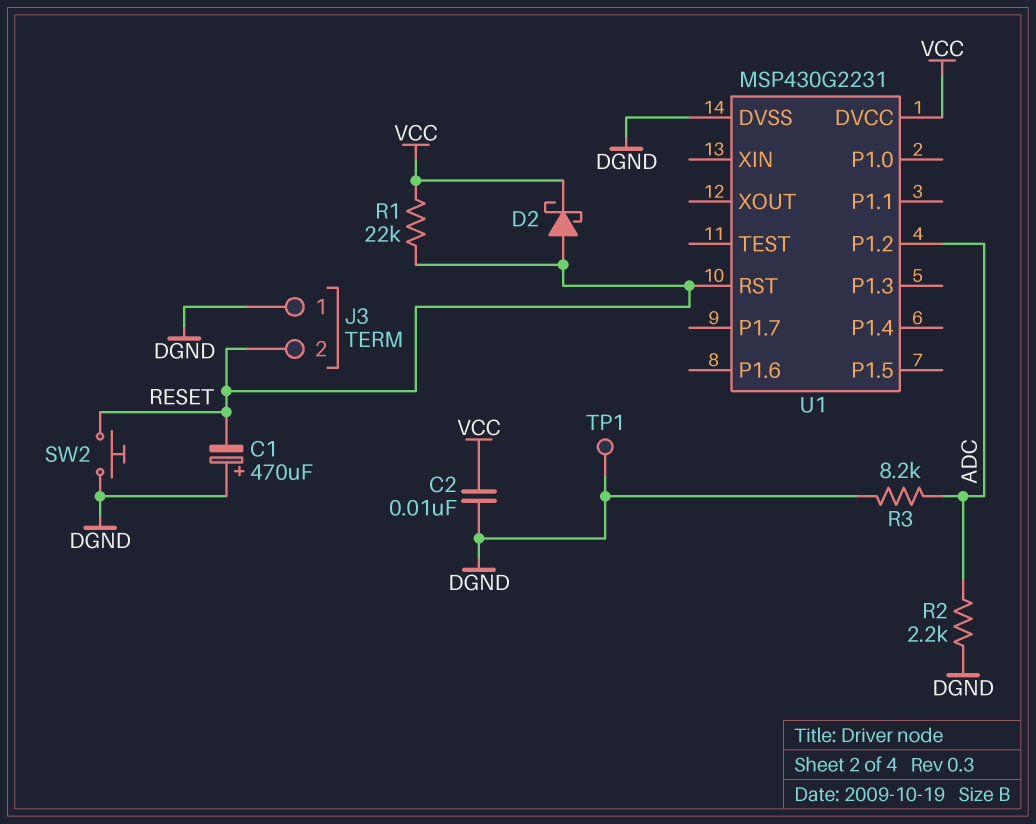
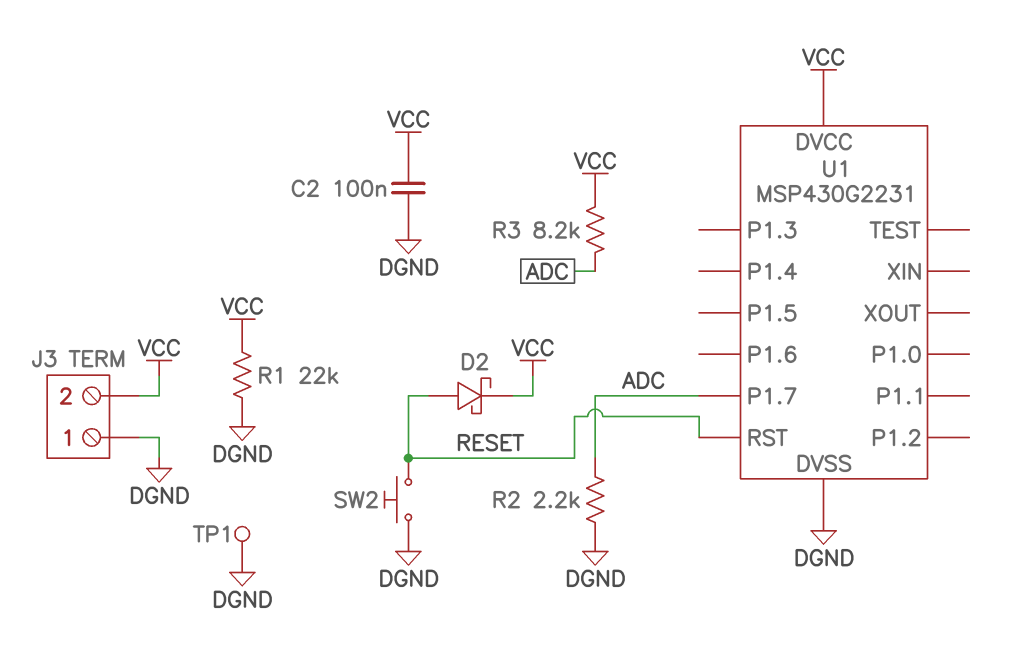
C1: 470uF (plus DGND, minus RESET) -> none
C2: 10nF (DGND, VCC) -> 100nF (DGND, VCC)
J3 pin 2: RESET -> VCC
R1: 22k (RESET, VCC) -> 22k (DGND, VCC)
R3: 8.2k (ADC, DGND) -> 8.2k (ADC, VCC)
U1 pin P1.2: ADC -> none
U1 pin P1.7: none -> ADC

